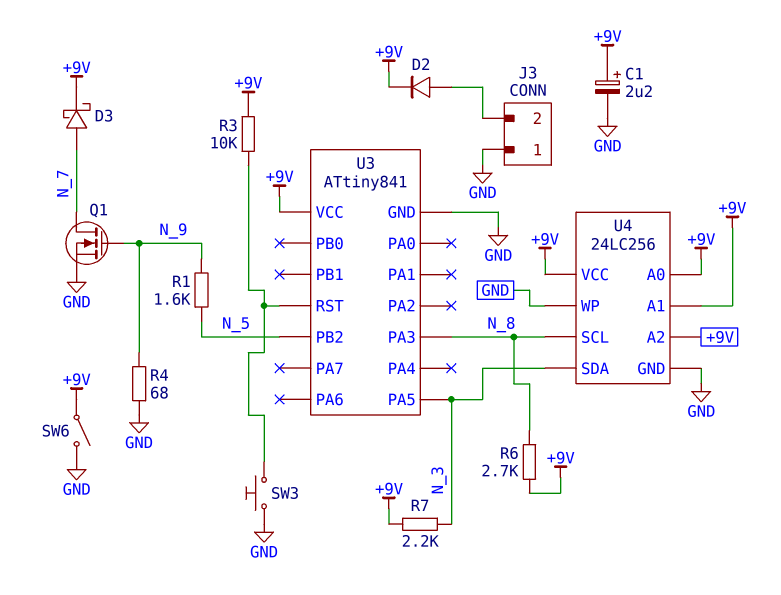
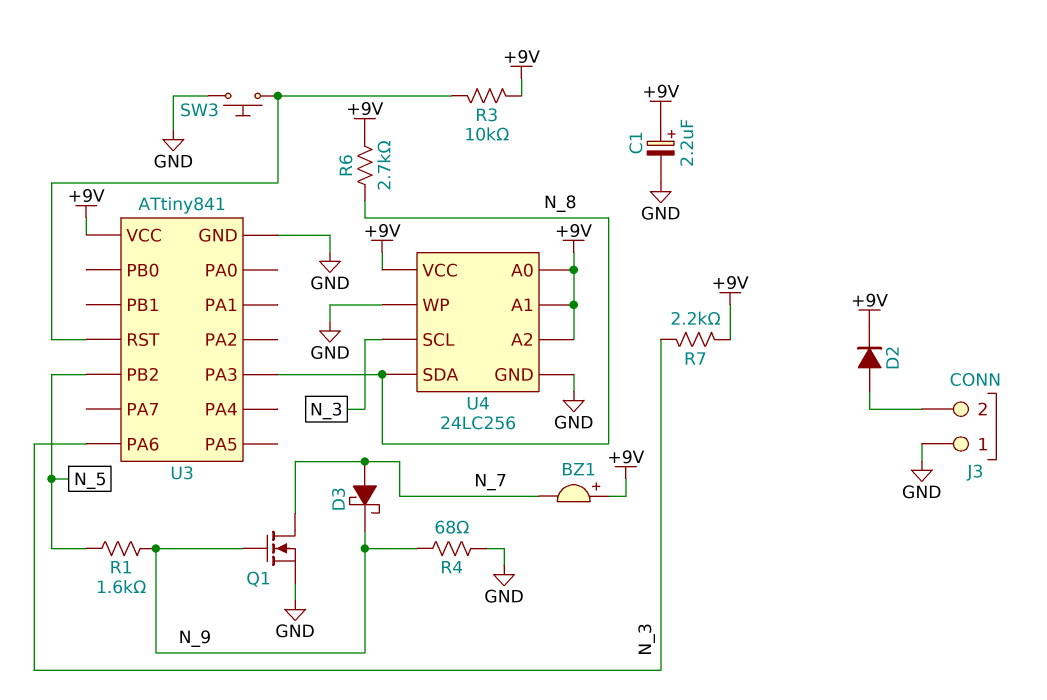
BZ1: none -> buzzer (plus +9V, minus N_7)
D3: schottky (A N_7, K +9V) -> schottky (A N_7, K N_9)
SW6: switch (+9V, GND) -> none
U3 pin PA5: N_3 -> none
U3 pin PA6: none -> N_3
U4 pin SCL: N_8 -> N_3
U4 pin SDA: N_3 -> N_8

